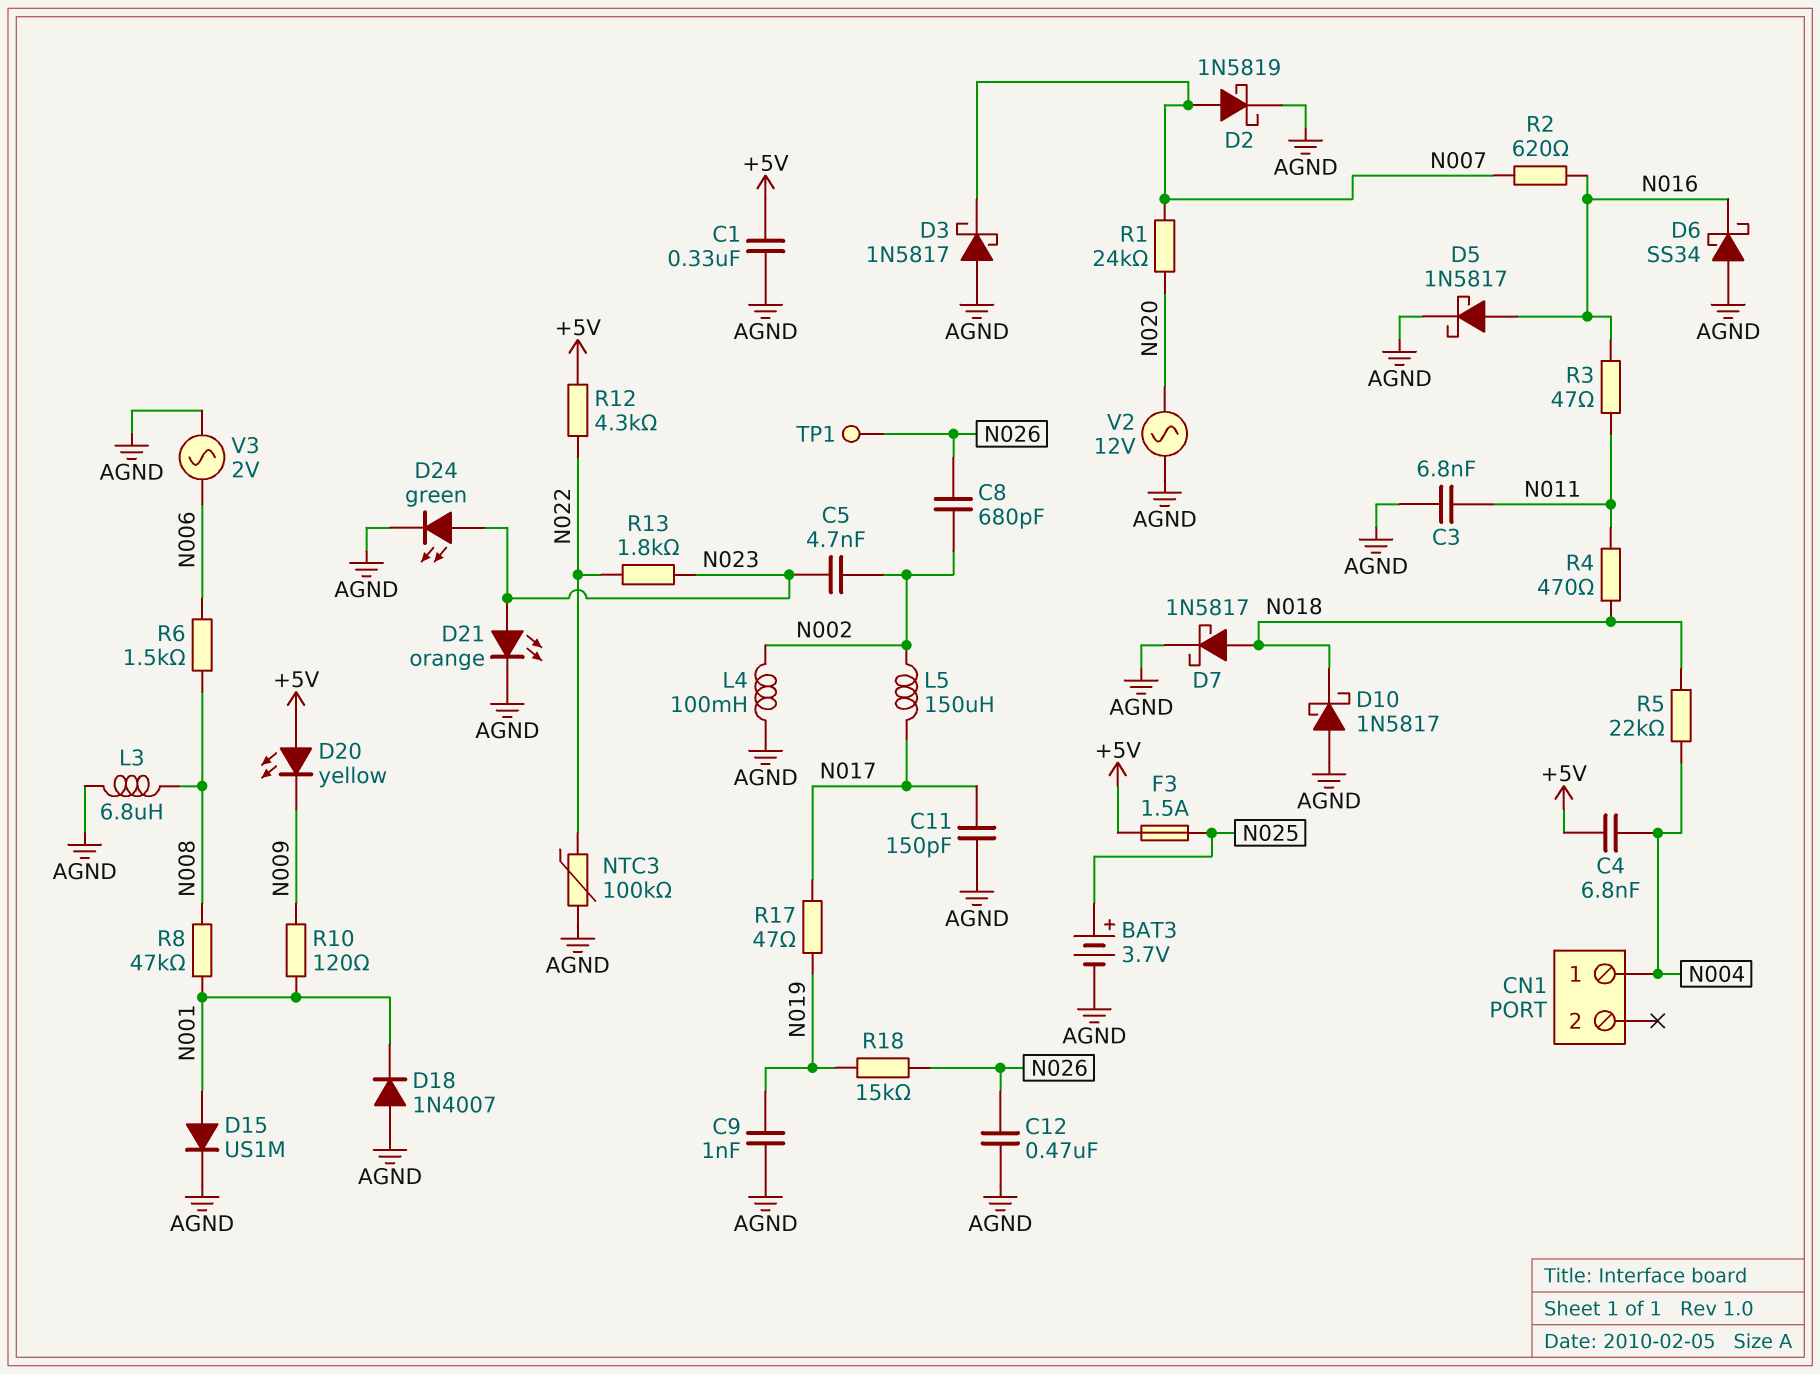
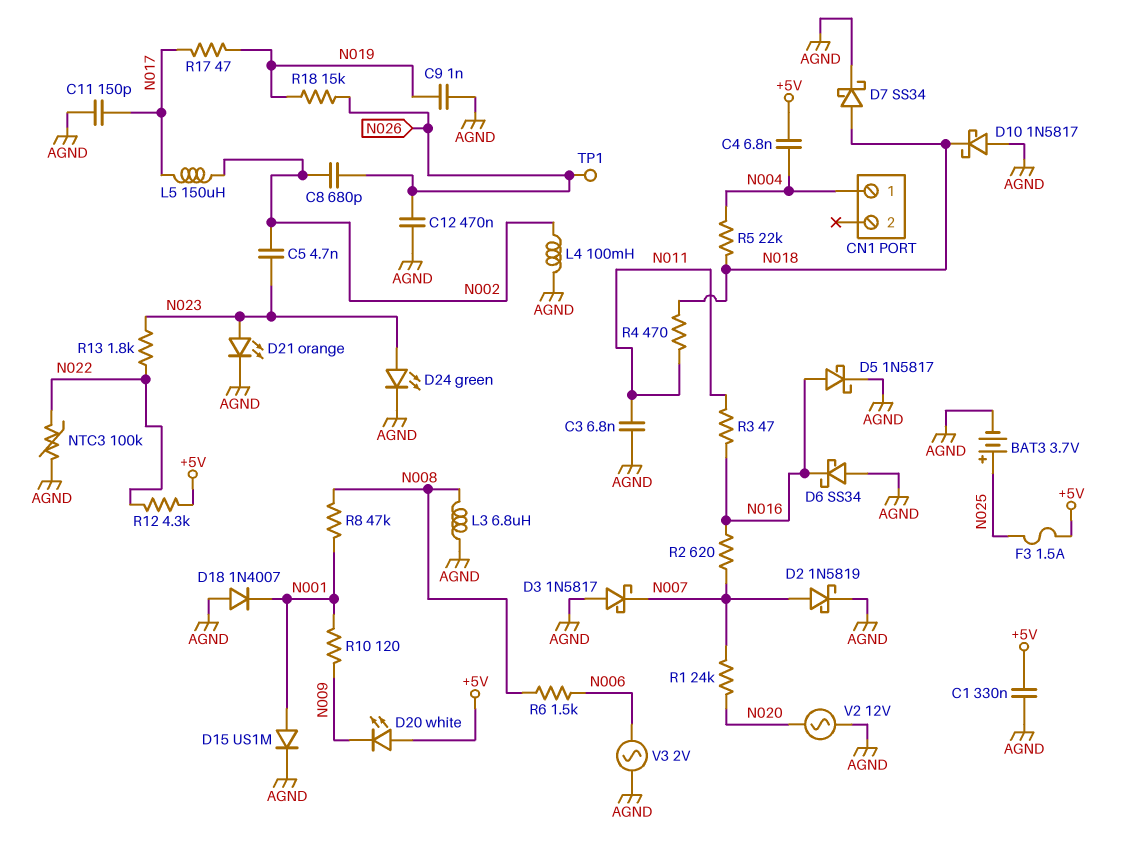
D7: schottky 1N5817 (A N018, K AGND) -> schottky SS34 (A N018, K AGND)
D20: LED yellow (A +5V, K N009) -> LED white (A +5V, K N009)

